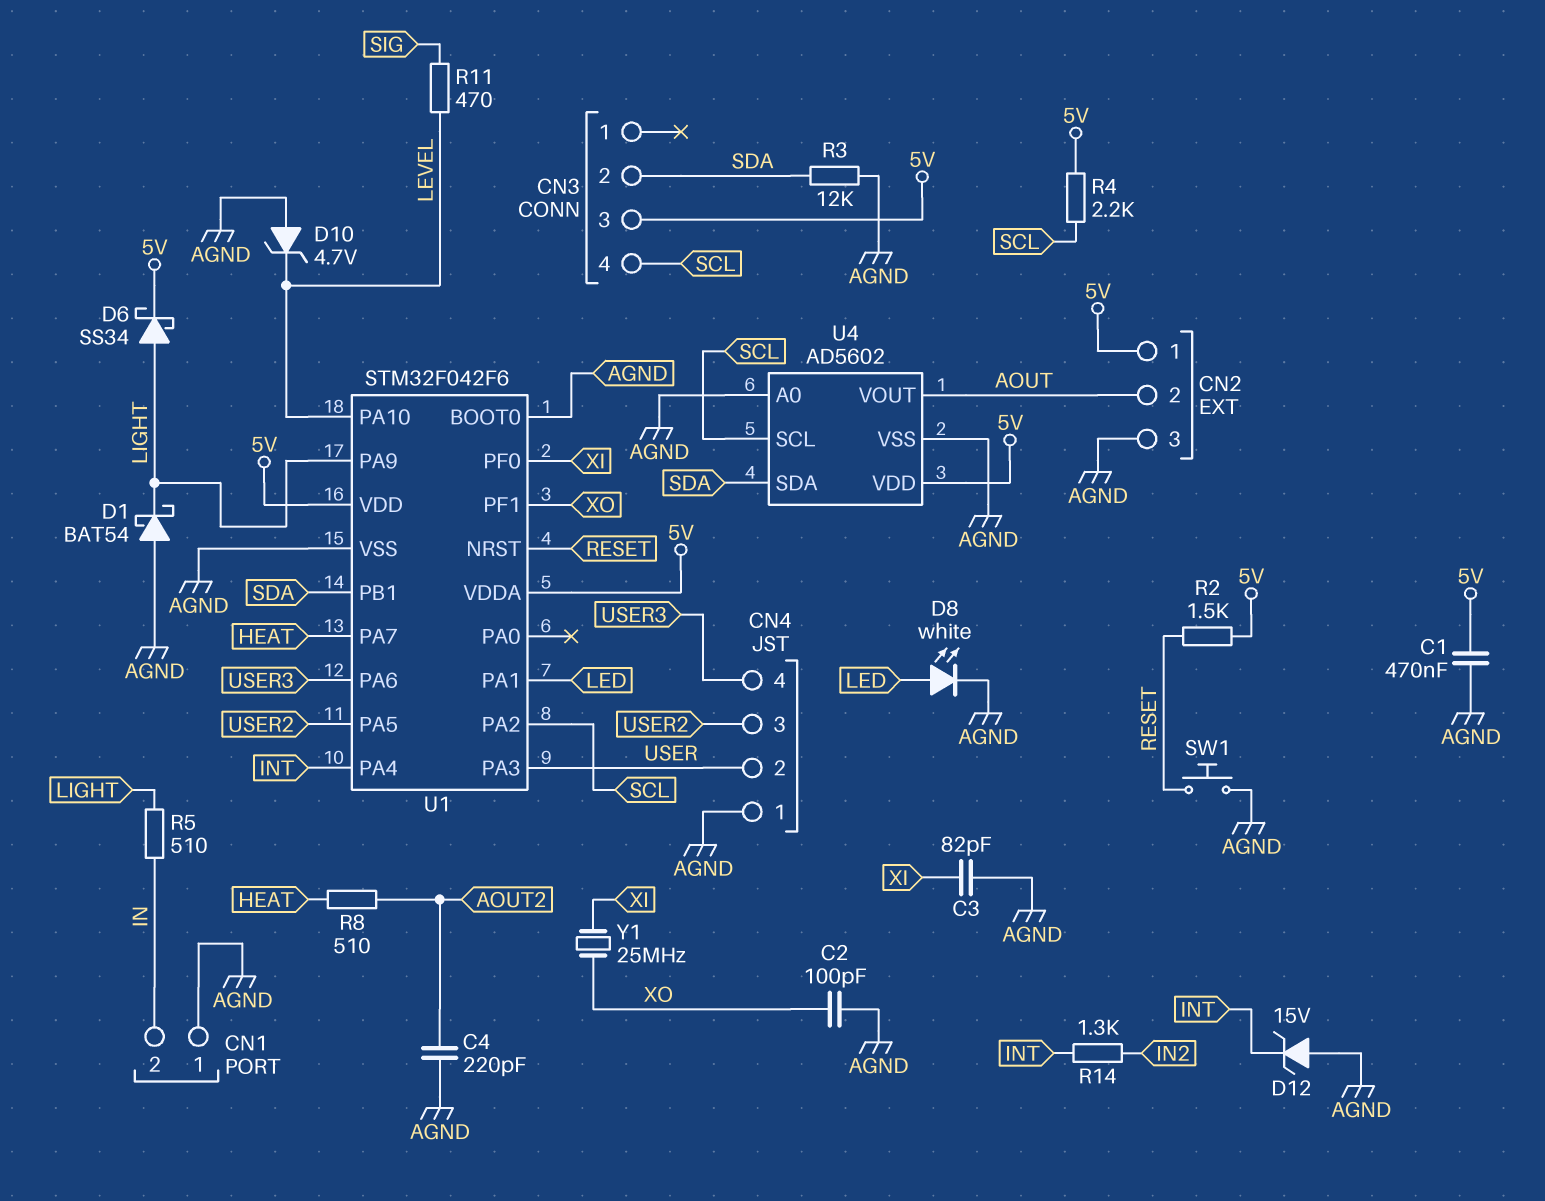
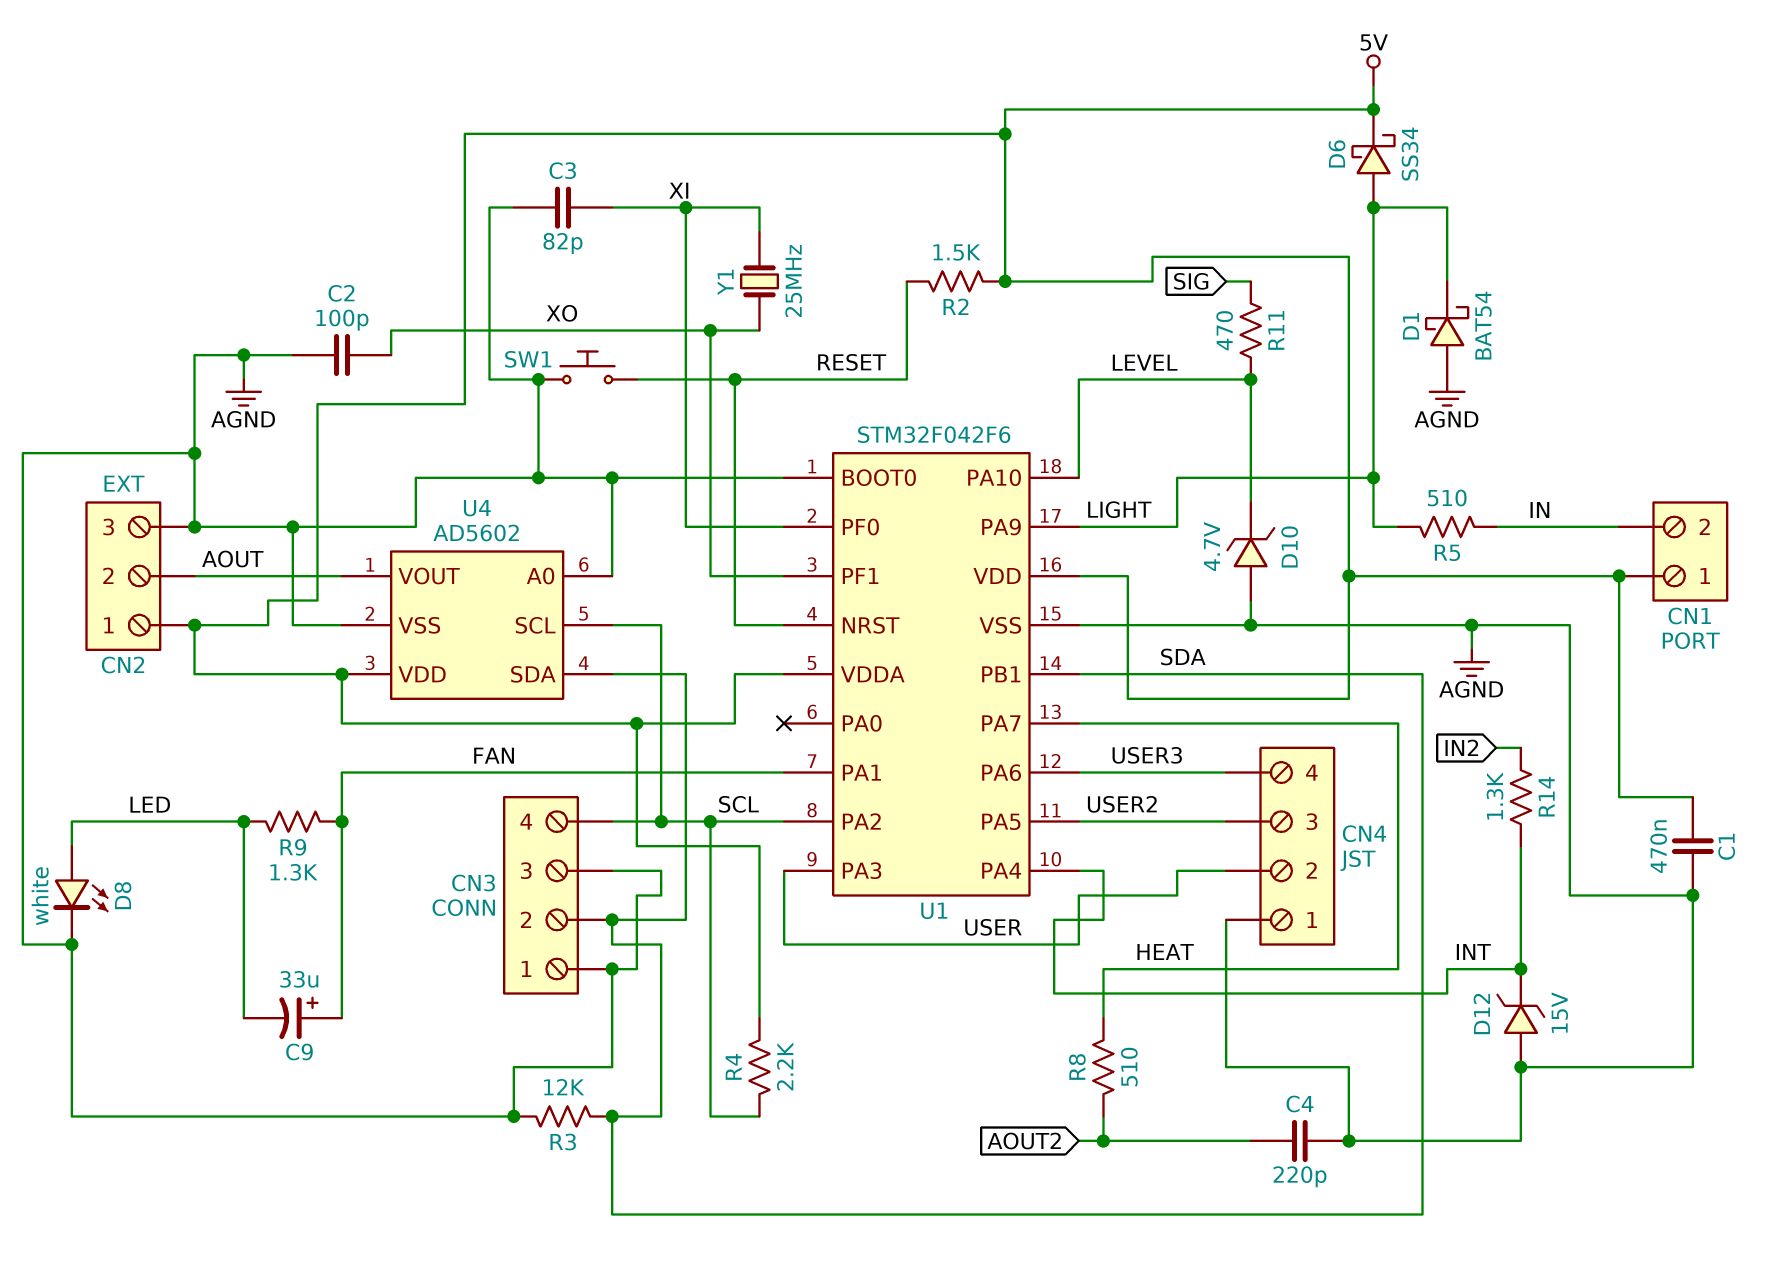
C9: none -> 33uF (plus FAN, minus LED)
CN1 pin 1: AGND -> 5V
CN3 pin 1: none -> AGND
CN3 pin 3: 5V -> AGND
R9: none -> 1.3k (FAN, LED)
U1 pin PA1: LED -> FAN

